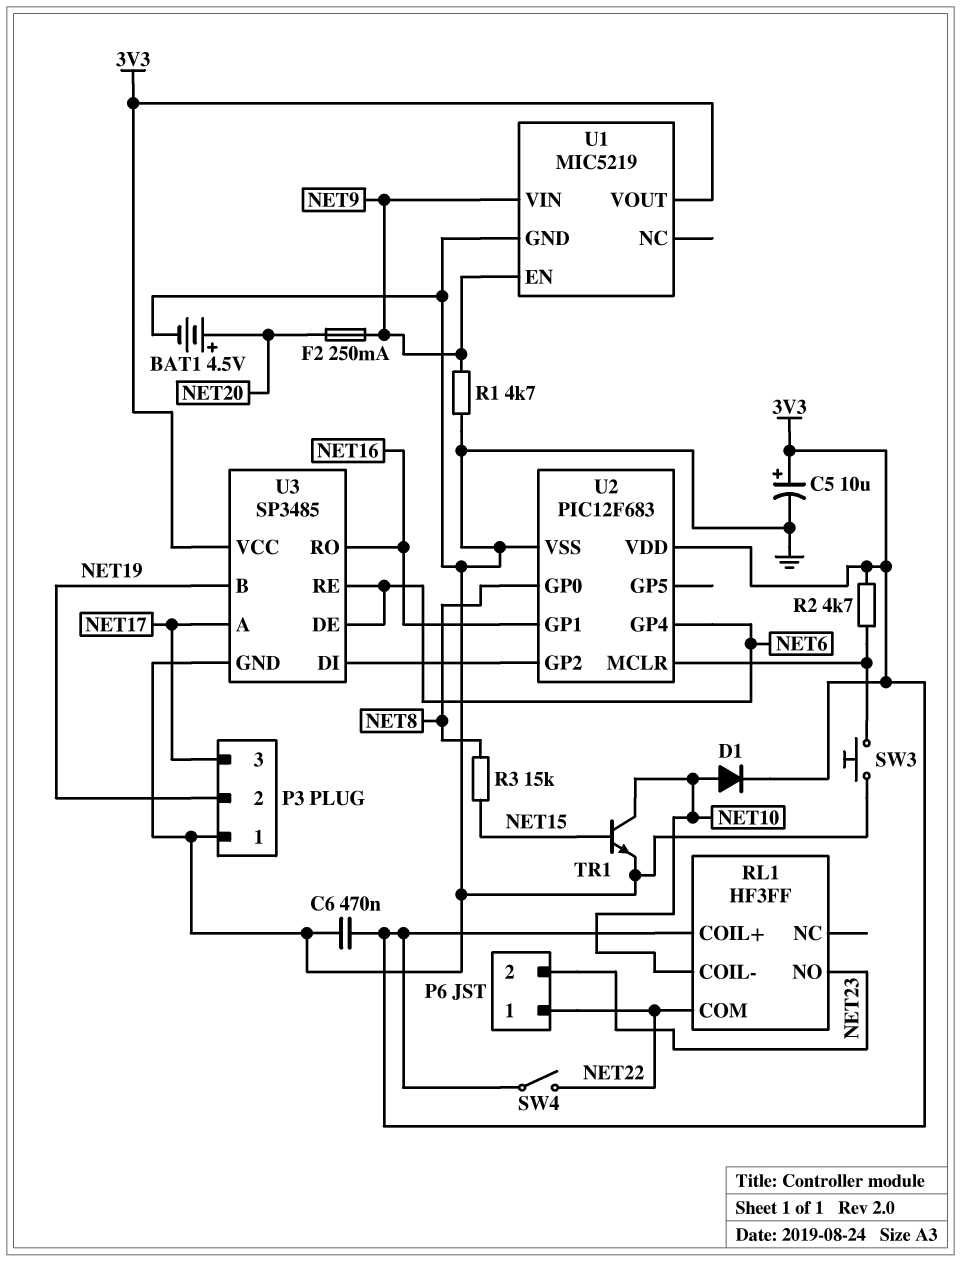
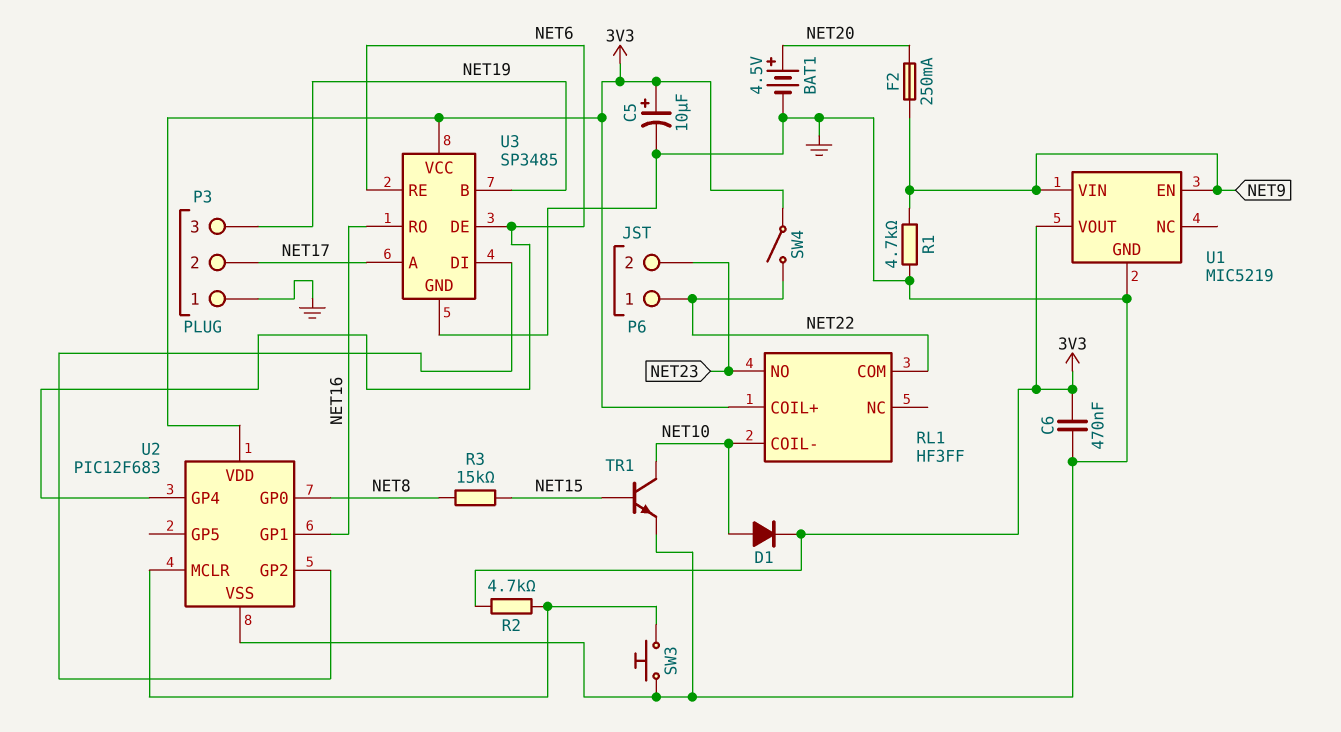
P3 pin 2: NET19 -> NET17
P3 pin 3: NET17 -> NET19

